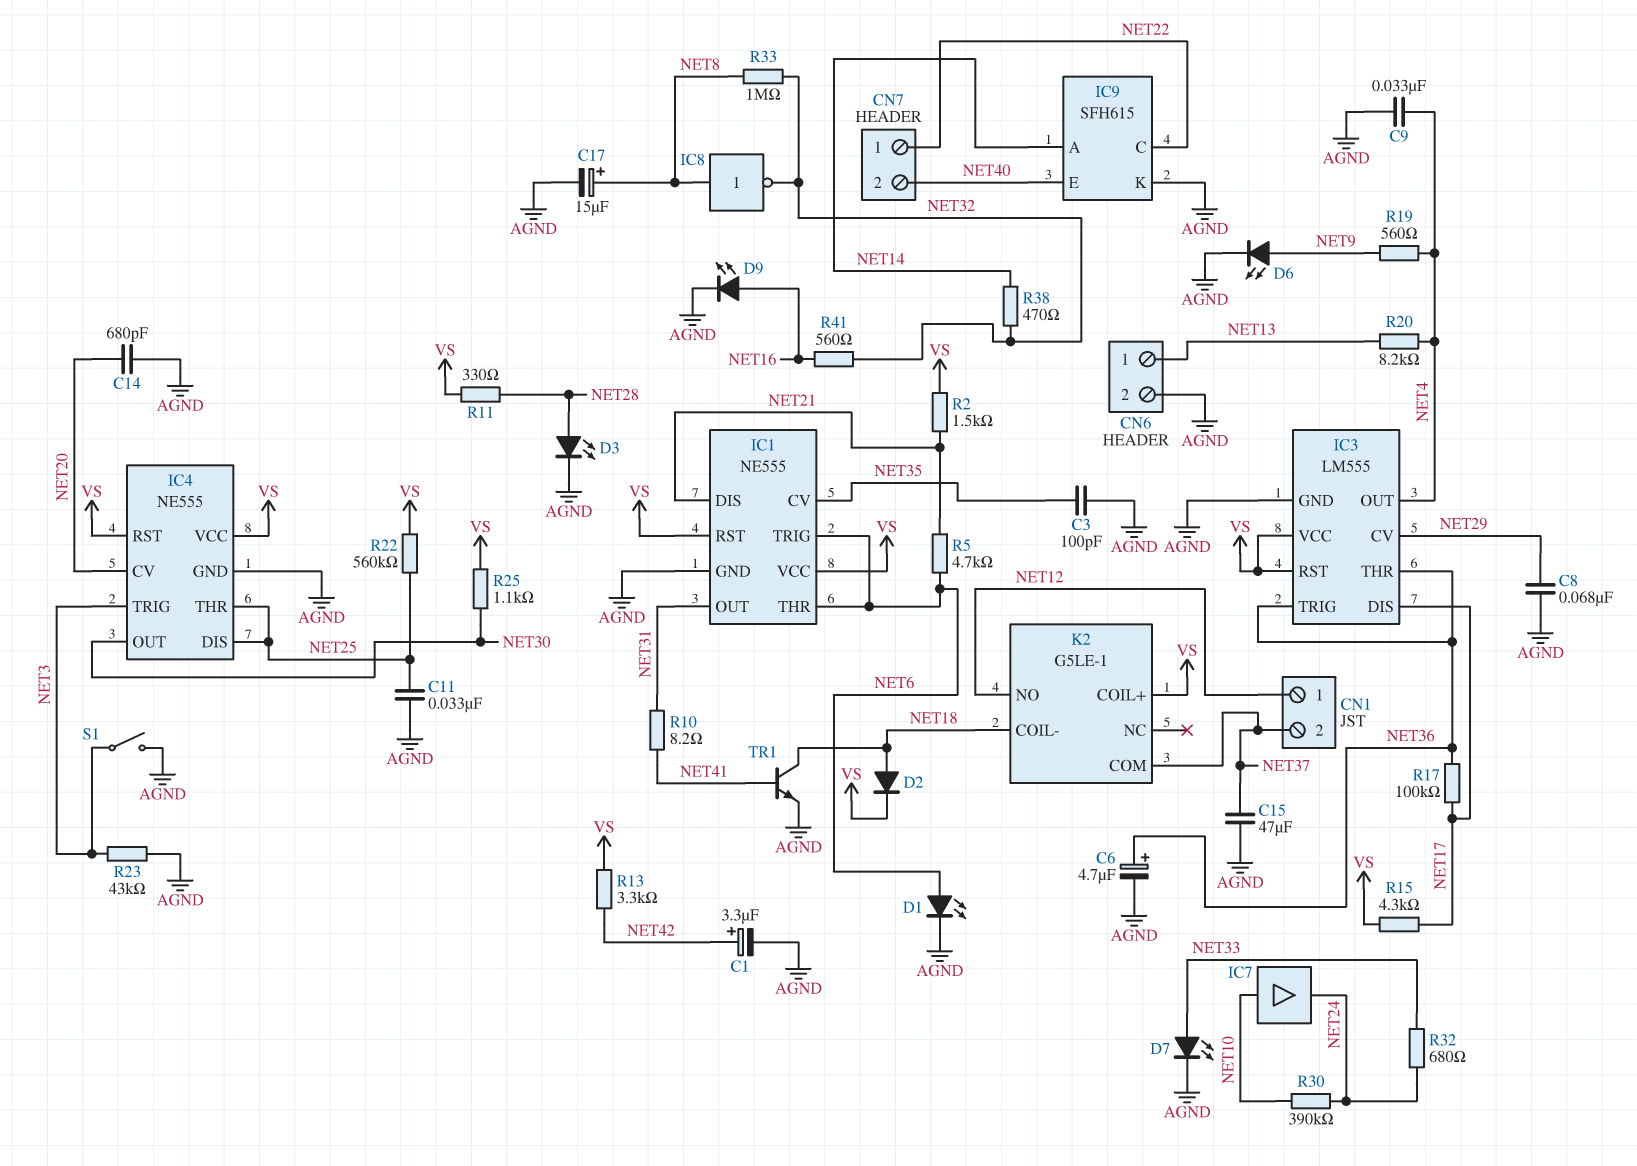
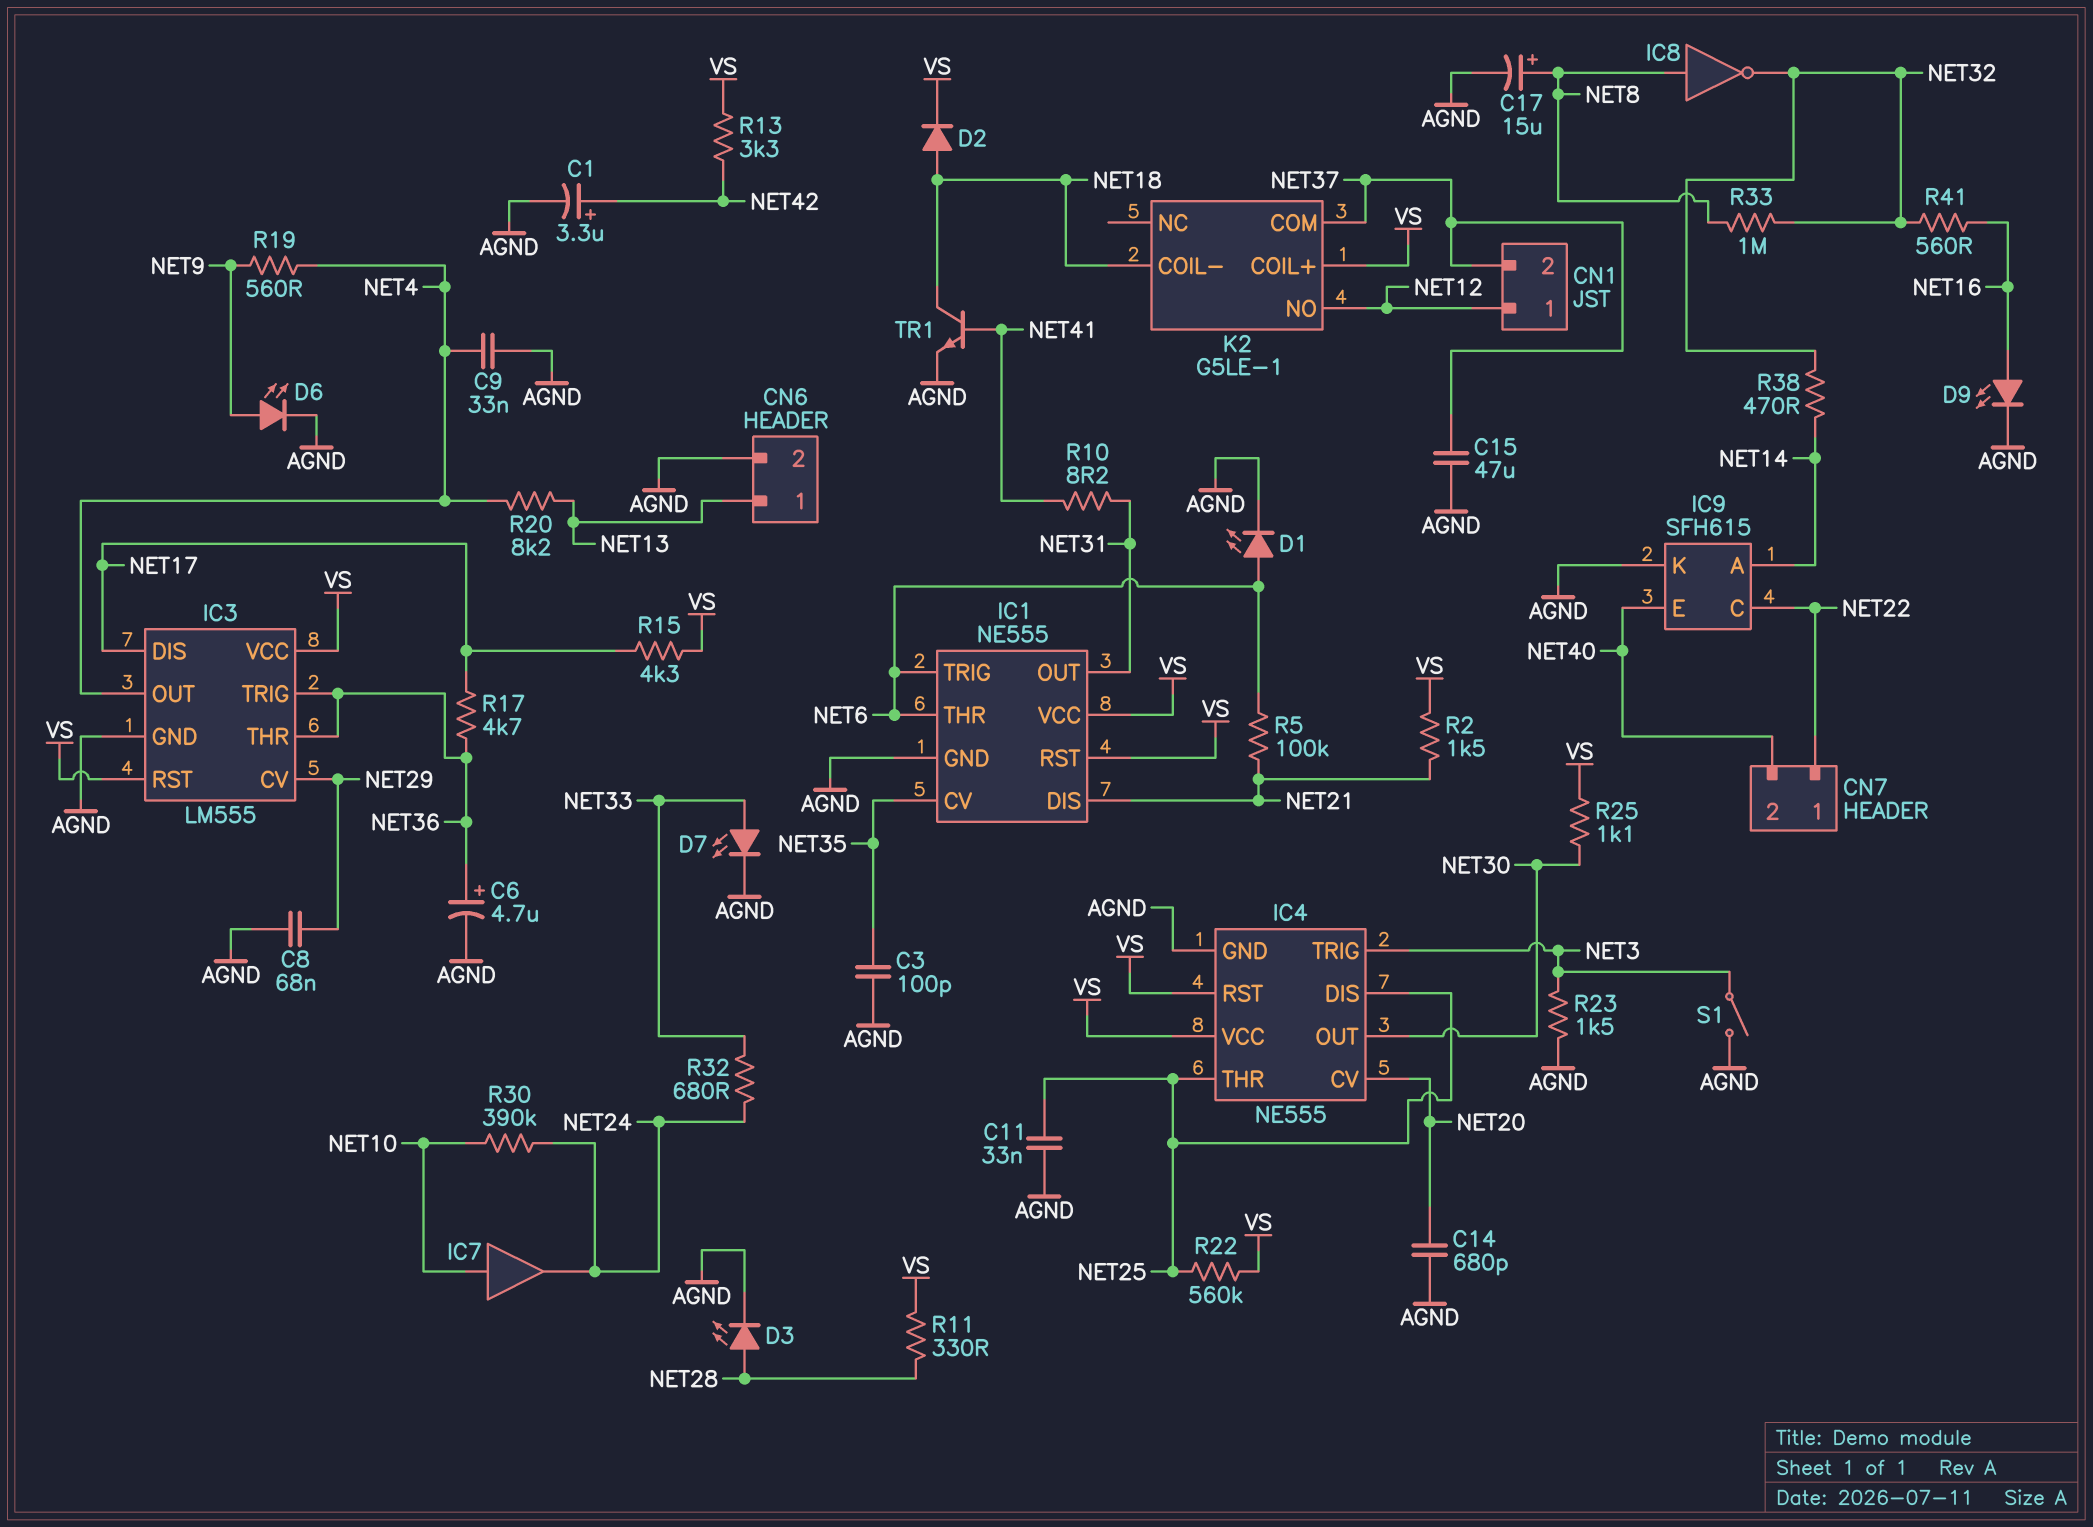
R5: 4.7k (NET6, NET21) -> 100k (NET6, NET21)
R17: 100k (NET17, NET36) -> 4.7k (NET17, NET36)
R23: 43k (AGND, NET3) -> 1.5k (AGND, NET3)

